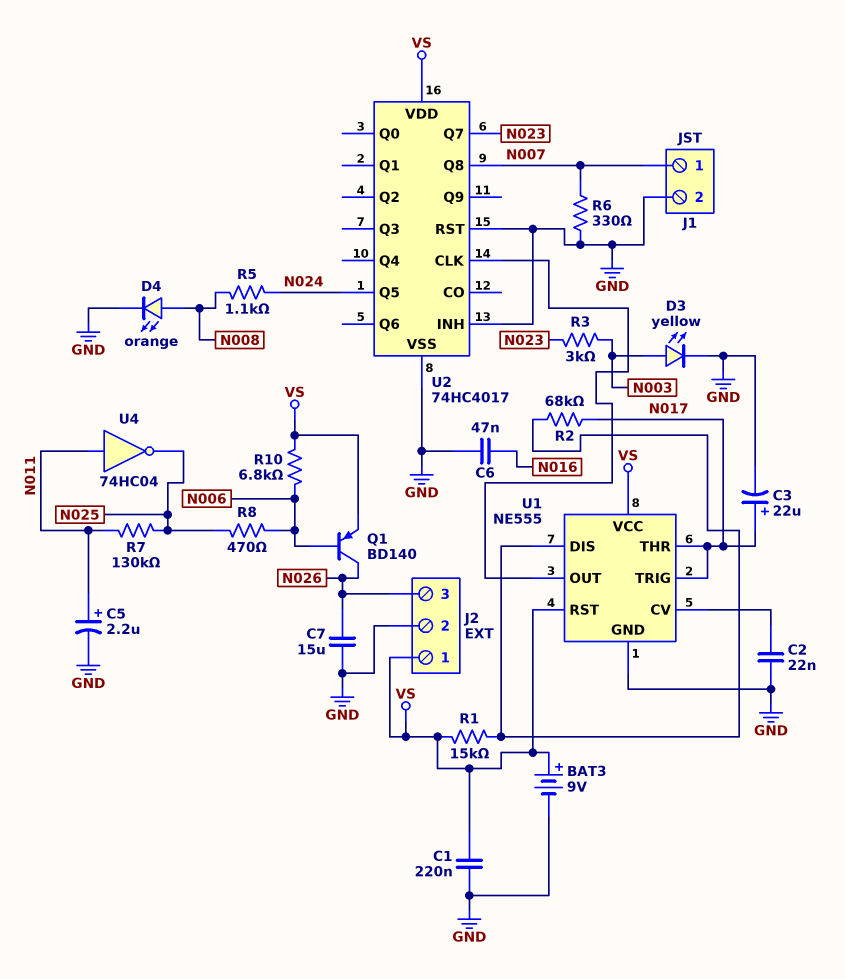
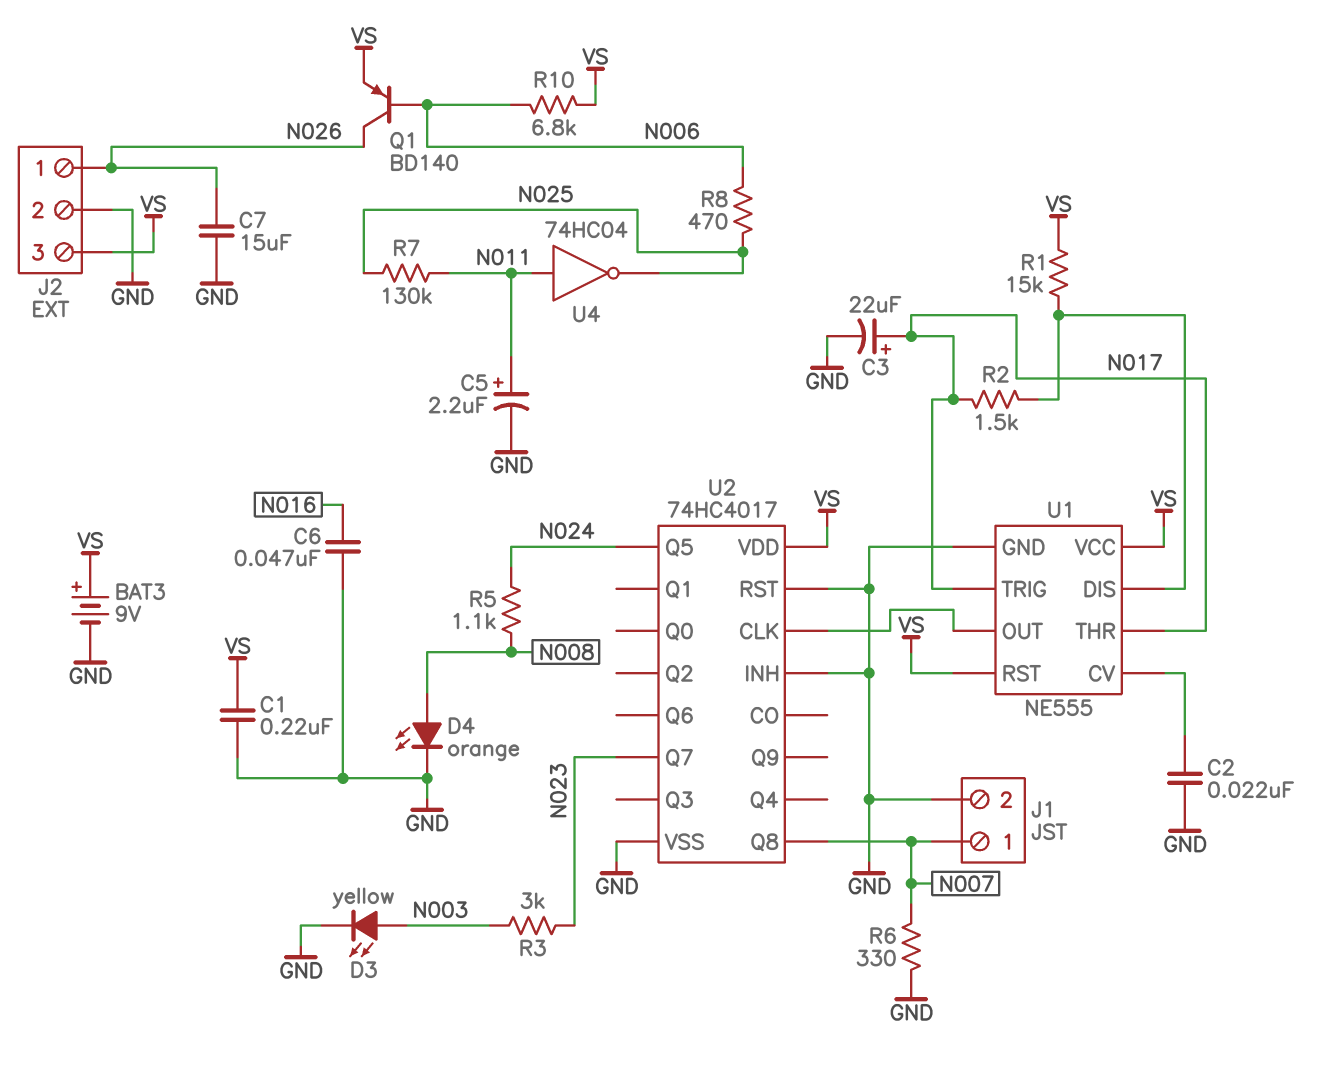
J2 pin 1: VS -> N026
J2 pin 3: N026 -> VS
R2: 68k (N017, U1/DIS) -> 1.5k (N017, U1/DIS)

